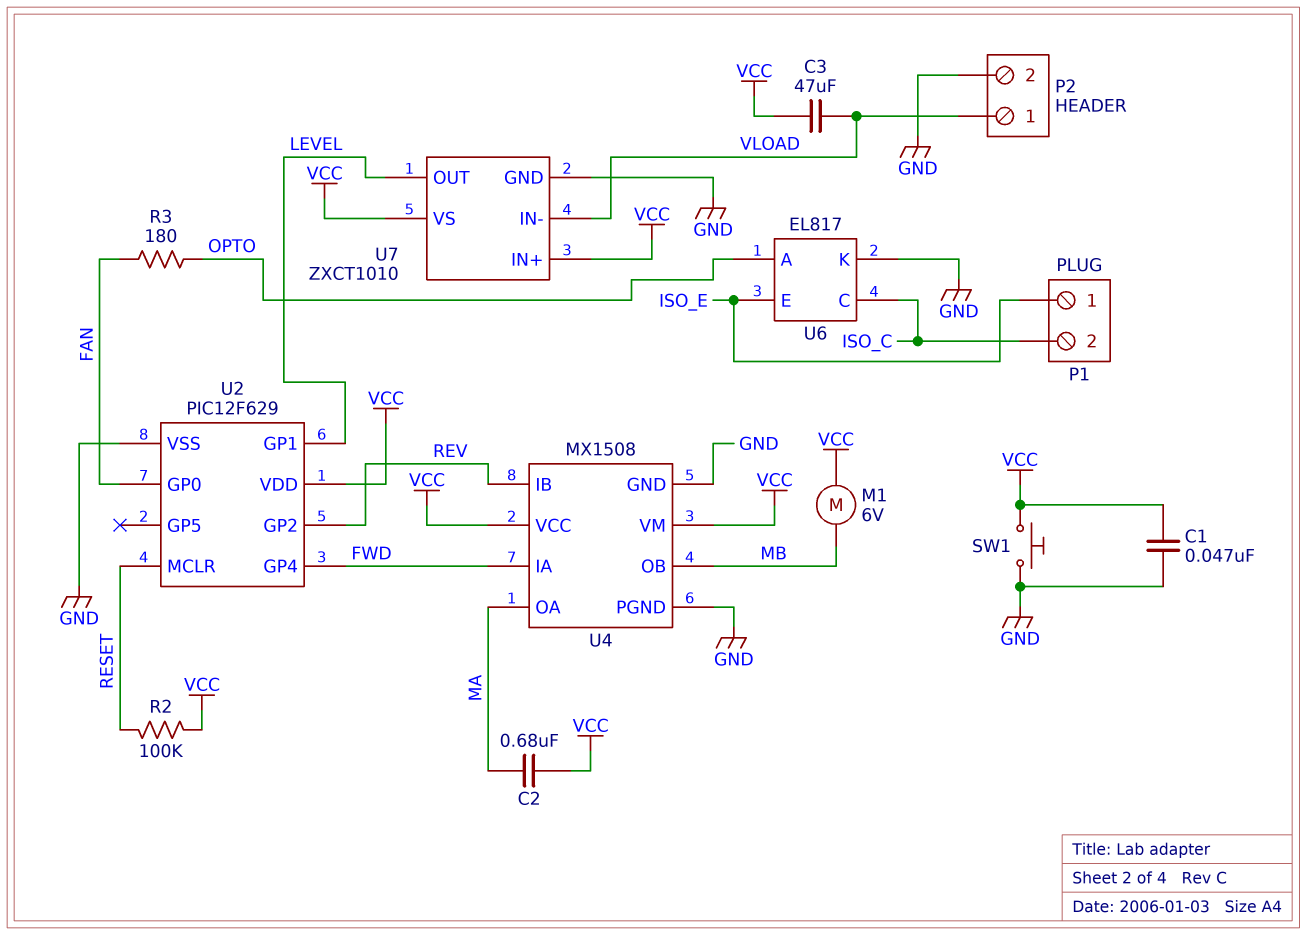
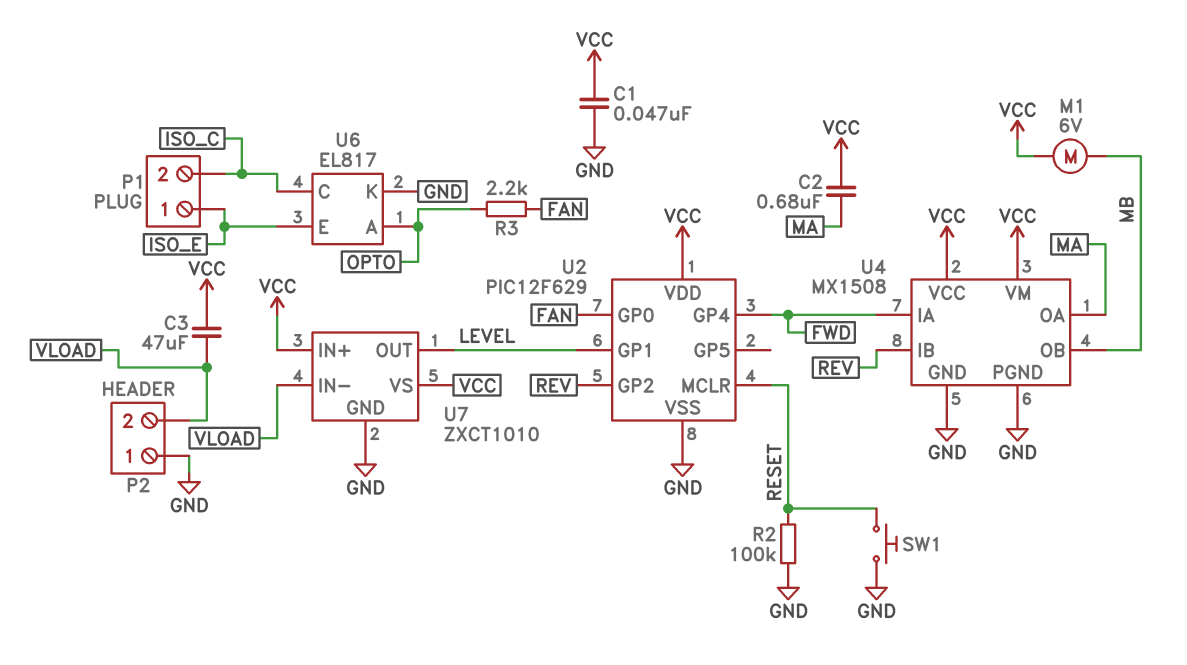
P2 pin 1: VLOAD -> GND
P2 pin 2: GND -> VLOAD
R2: 100k (RESET, VCC) -> 100k (GND, RESET)
R3: 180 (FAN, OPTO) -> 2.2k (FAN, OPTO)
SW1: button (GND, VCC) -> button (GND, RESET)

